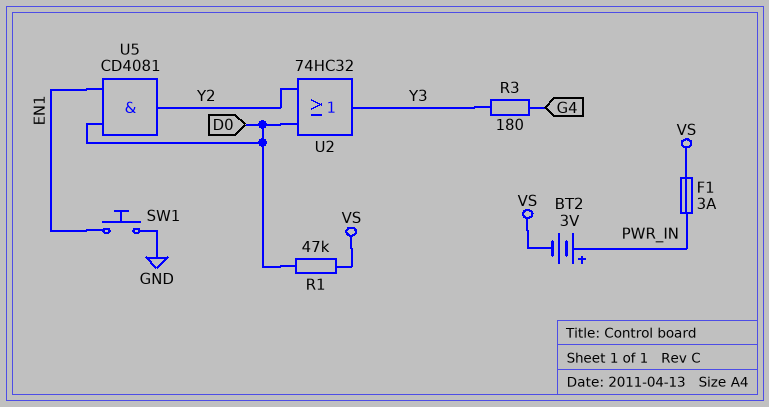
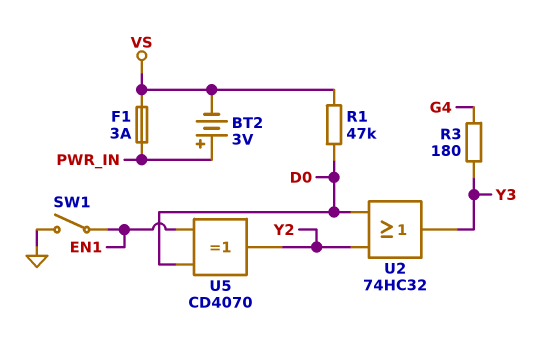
SW1: button (EN1, GND) -> switch (EN1, GND)
U5: AND CD4081 (in D0, in EN1, out Y2) -> XOR CD4070 (in D0, in EN1, out Y2)

